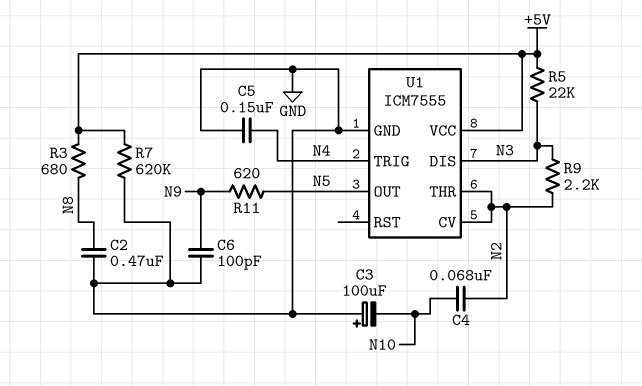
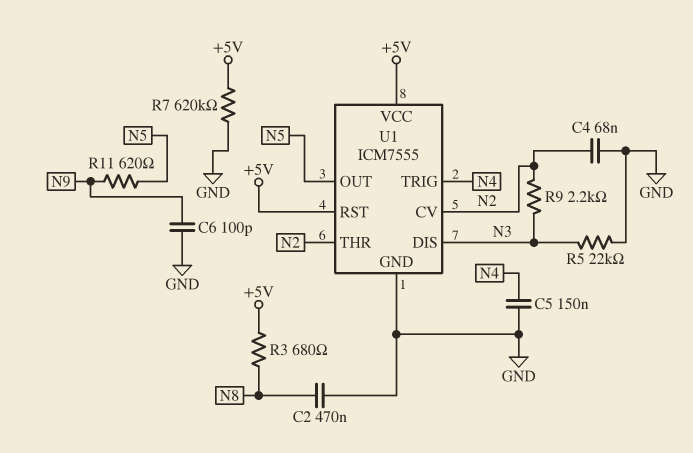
C3: 100uF (plus GND, minus N10) -> none
C4: 68nF (N2, N10) -> 68nF (GND, N2)
R5: 22k (+5V, N3) -> 22k (GND, N3)
U1 pin RST: none -> +5V

